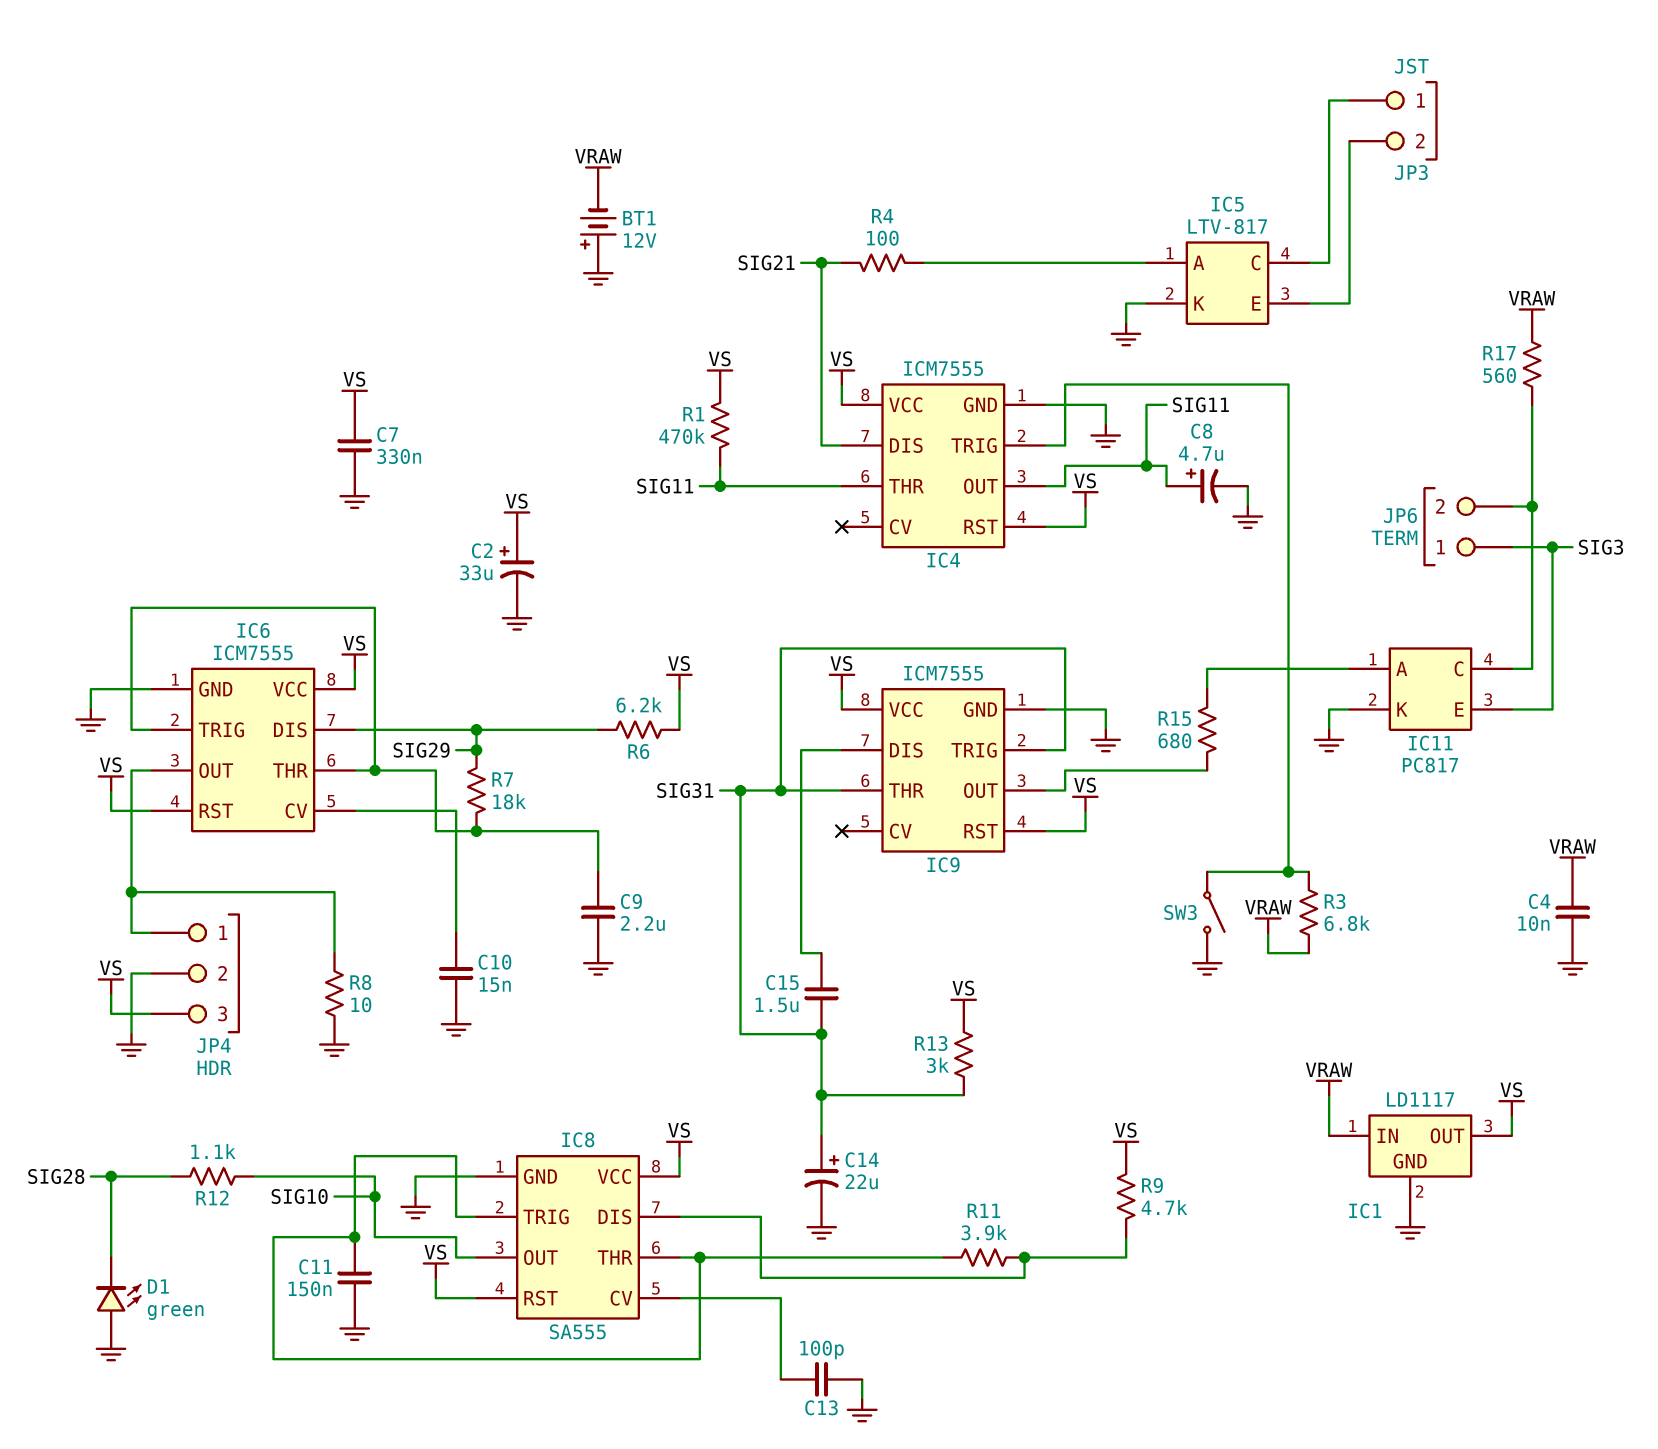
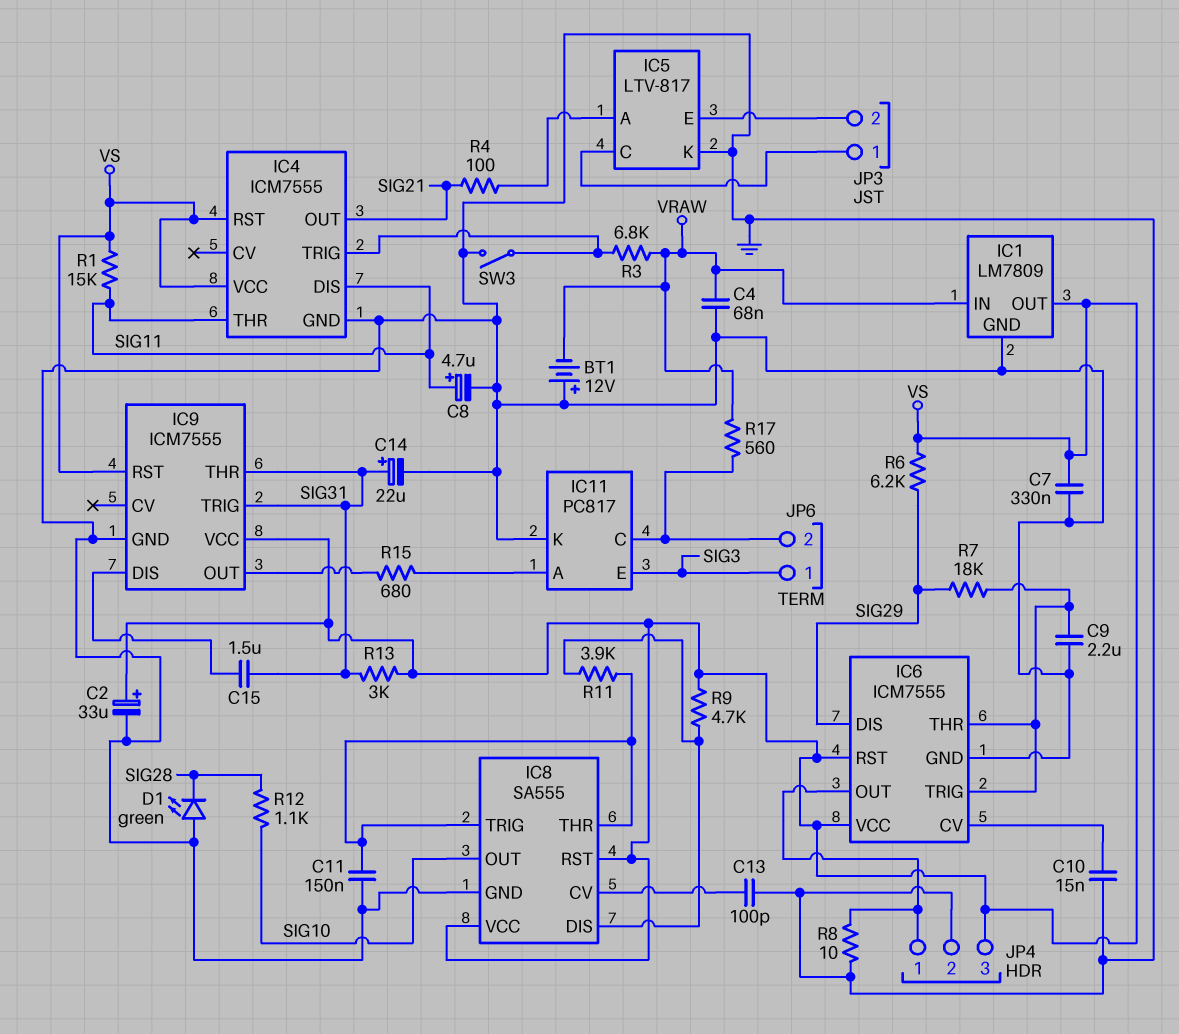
C4: 10nF (GND, VRAW) -> 68nF (GND, VRAW)
IC1: LD1117 -> LM7809
IC4 pin DIS: SIG21 -> SIG11
IC4 pin OUT: SIG11 -> SIG21
R1: 470k (SIG11, VS) -> 15k (SIG11, VS)

